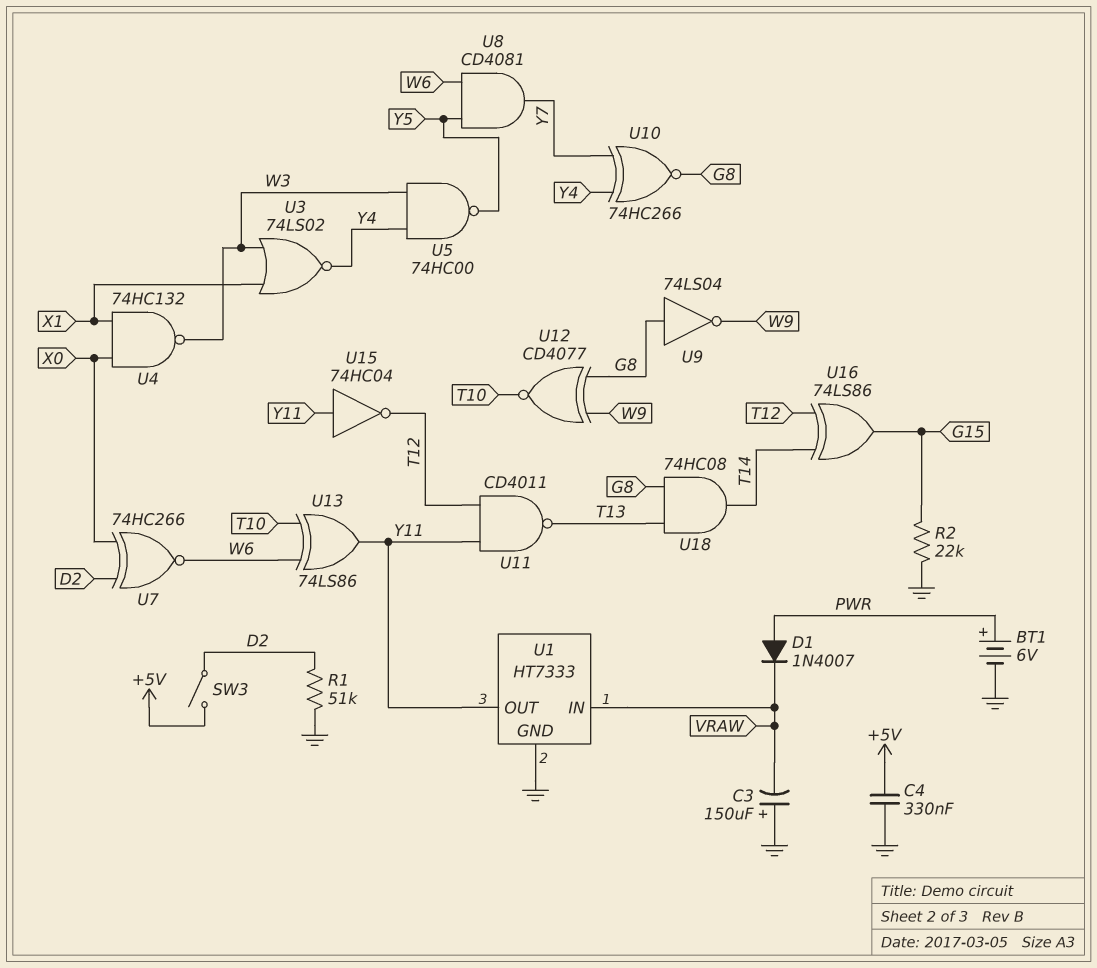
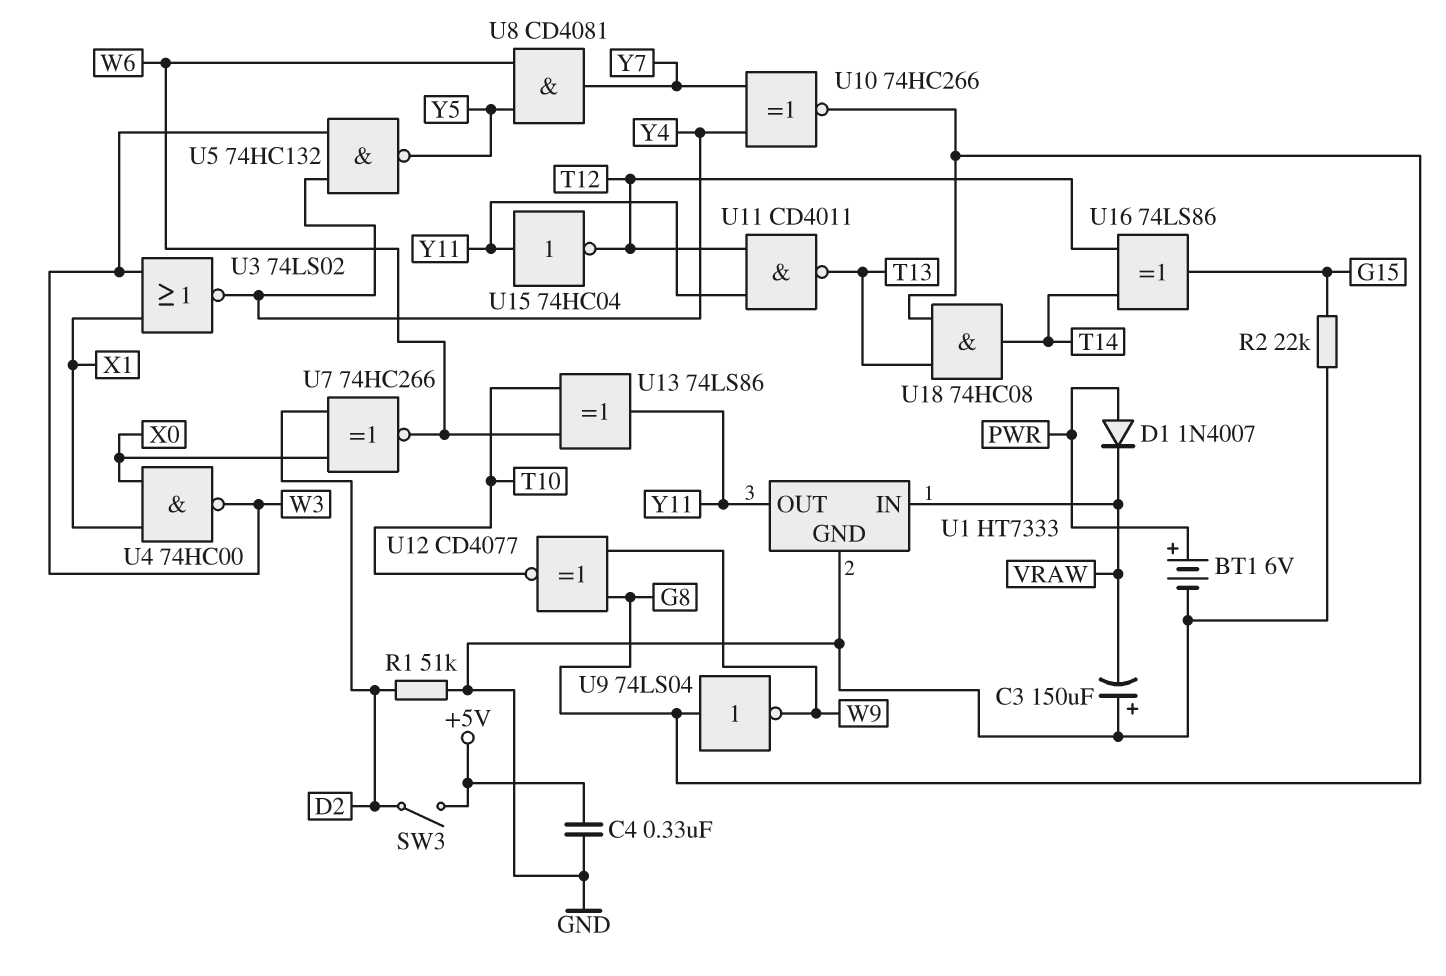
U4: NAND 74HC132 (in X0, in X1, out W3) -> NAND 74HC00 (in X0, in X1, out W3)
U5: NAND 74HC00 (in W3, in Y4, out Y5) -> NAND 74HC132 (in W3, in Y4, out Y5)

